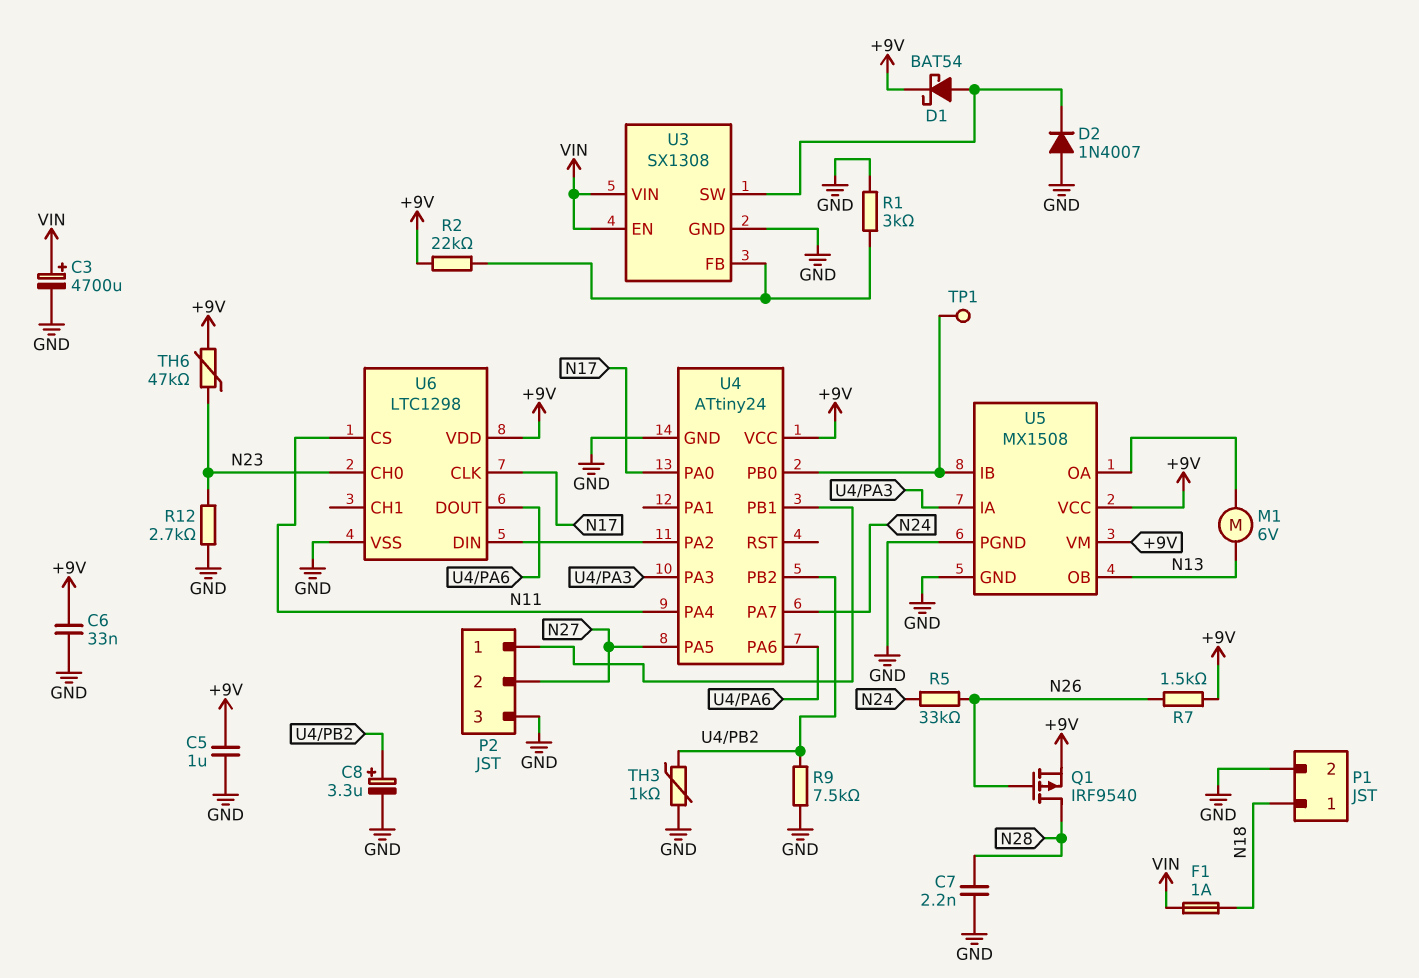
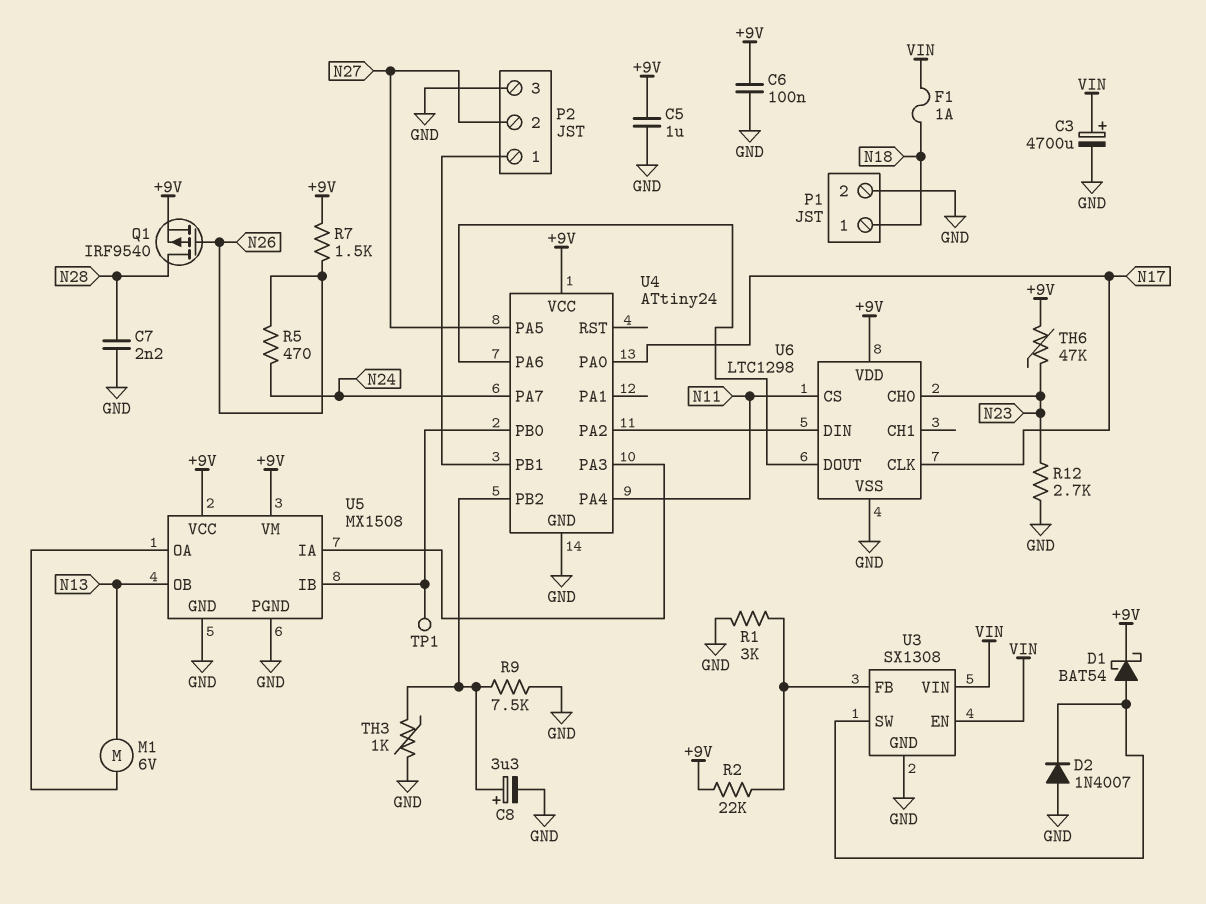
C6: 33nF (+9V, GND) -> 100nF (+9V, GND)
R5: 33k (N24, N26) -> 470 (N24, N26)

